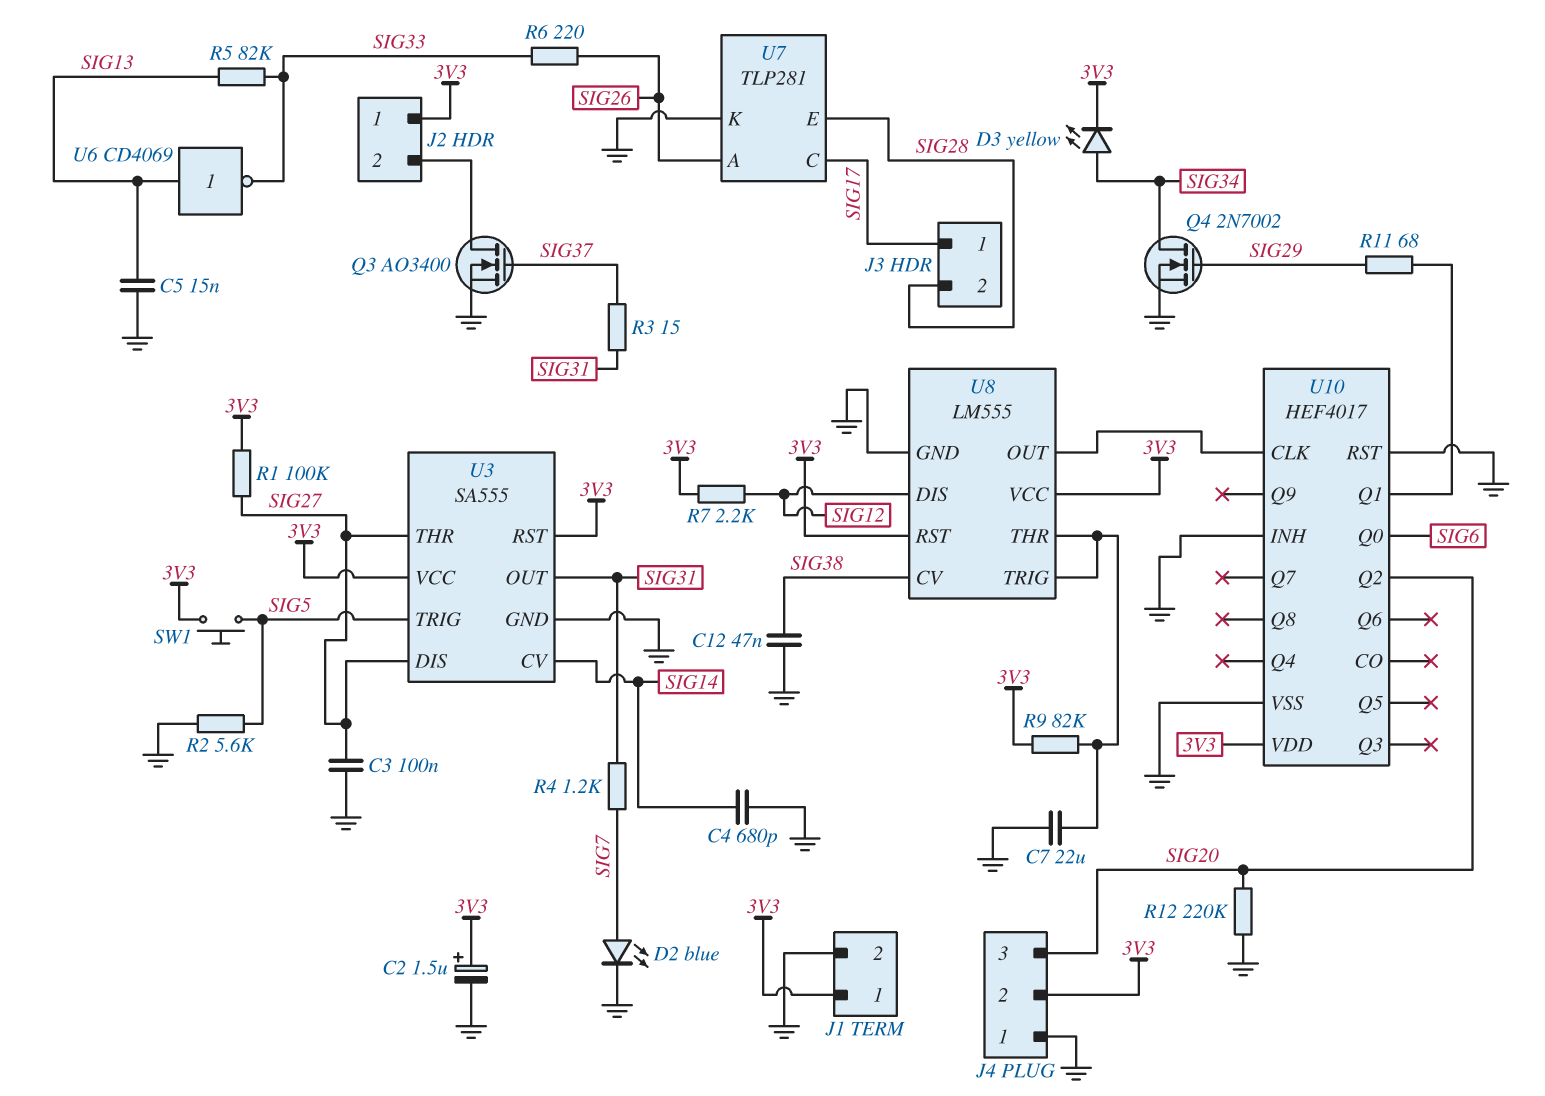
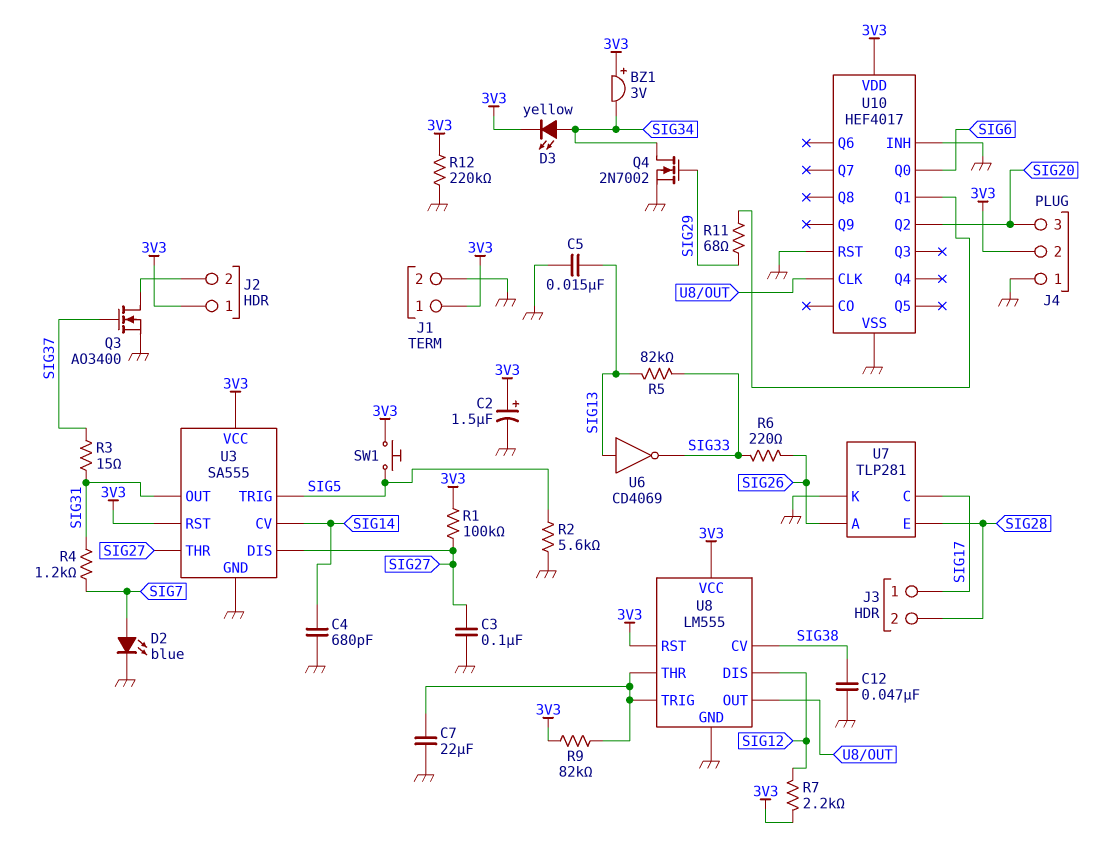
BZ1: none -> buzzer 3V (plus 3V3, minus SIG34)
R12: 220k (GND, SIG20) -> 220k (3V3, GND)

